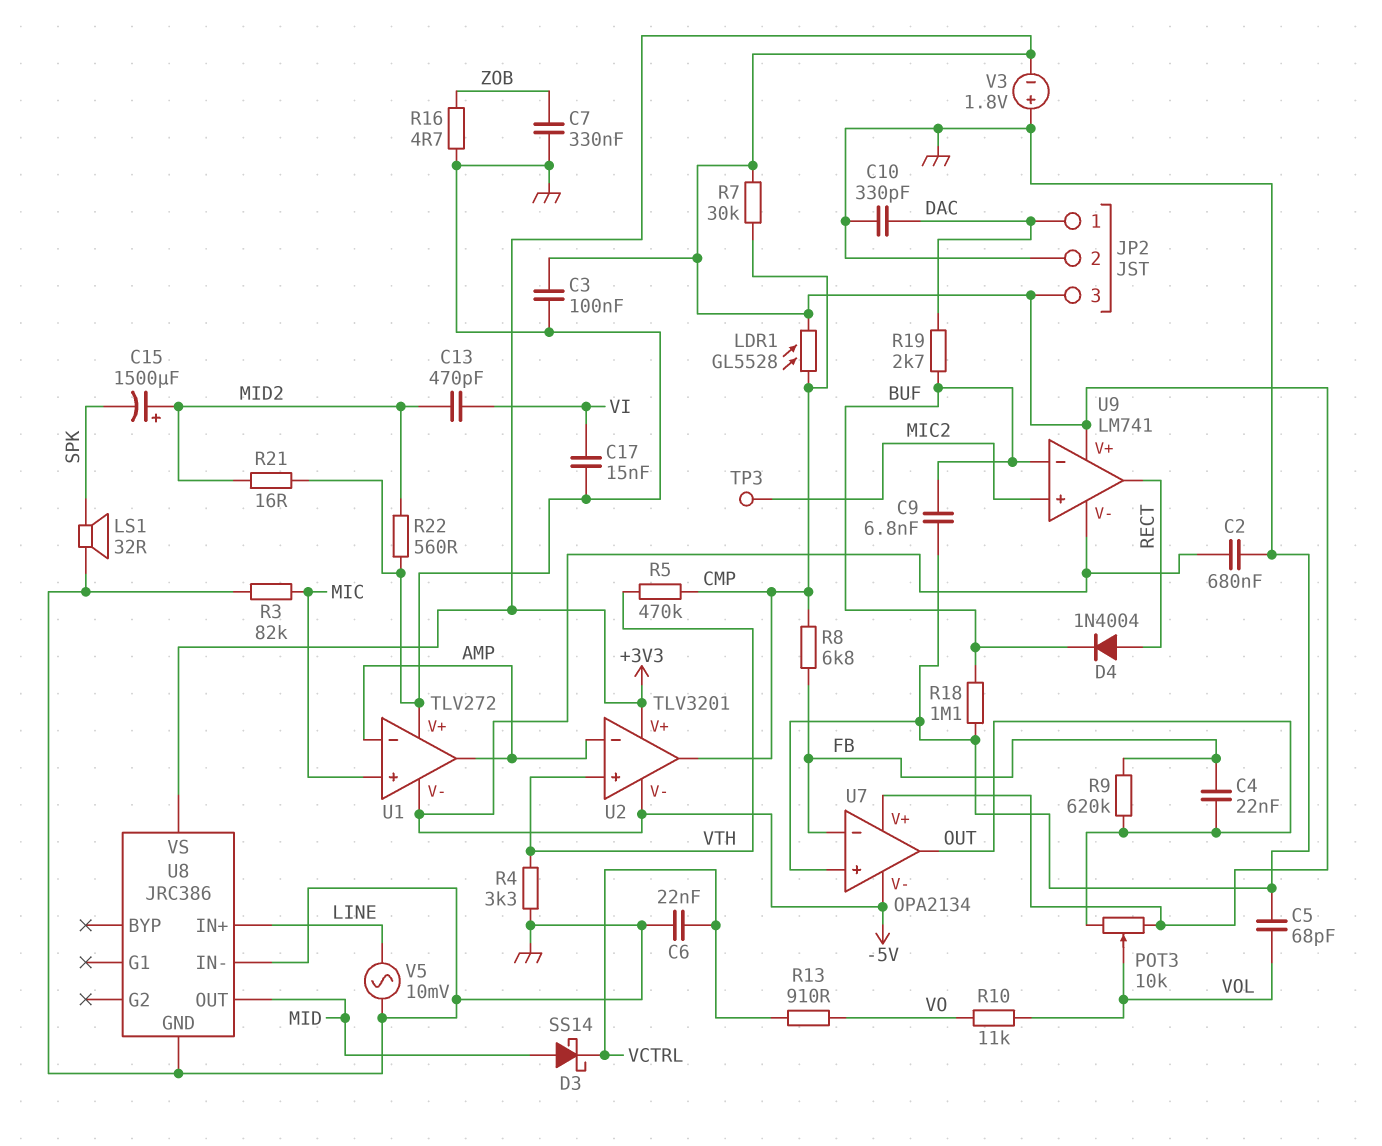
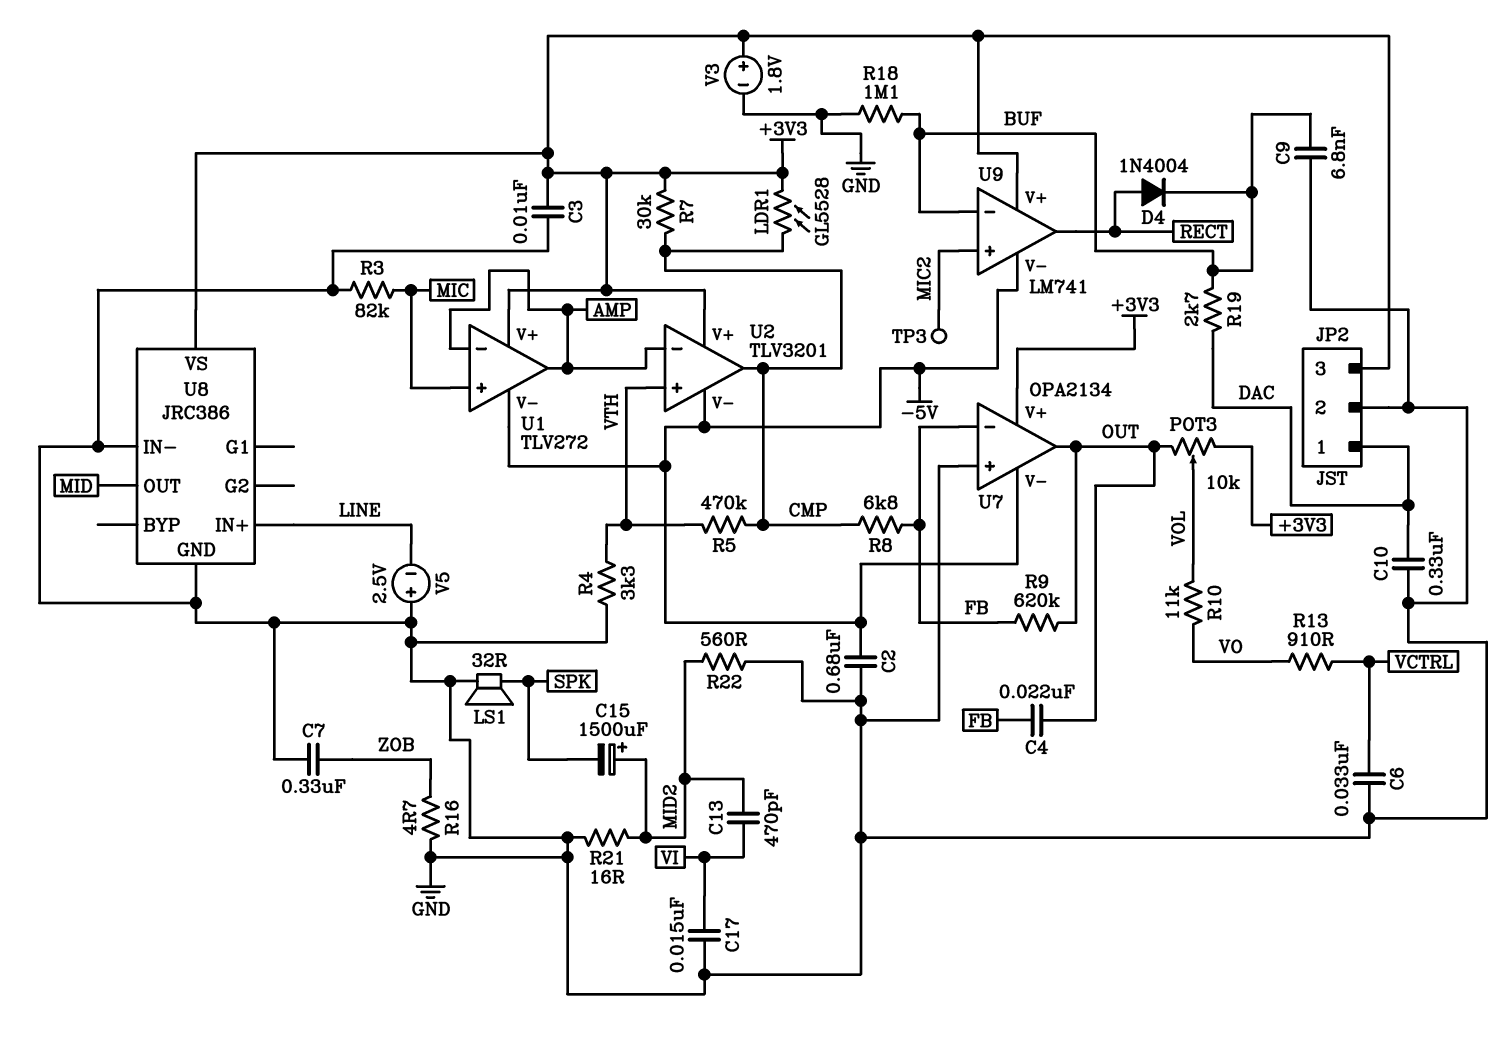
C3: 100nF (+3V3, GND) -> 10nF (+3V3, GND)
C5: 68pF (GND, VOL) -> none
C6: 22nF (GND, VCTRL) -> 33nF (GND, VCTRL)
C10: 330pF (DAC, GND) -> 330nF (DAC, GND)
D3: schottky SS14 (A MID, K VCTRL) -> none
U1 pin V+: GND -> +3V3
V3: 1.8V (plus GND, minus +3V3) -> 1.8V (plus +3V3, minus GND)
V5: AC 10mV (GND, LINE) -> 2.5V (plus GND, minus LINE)

